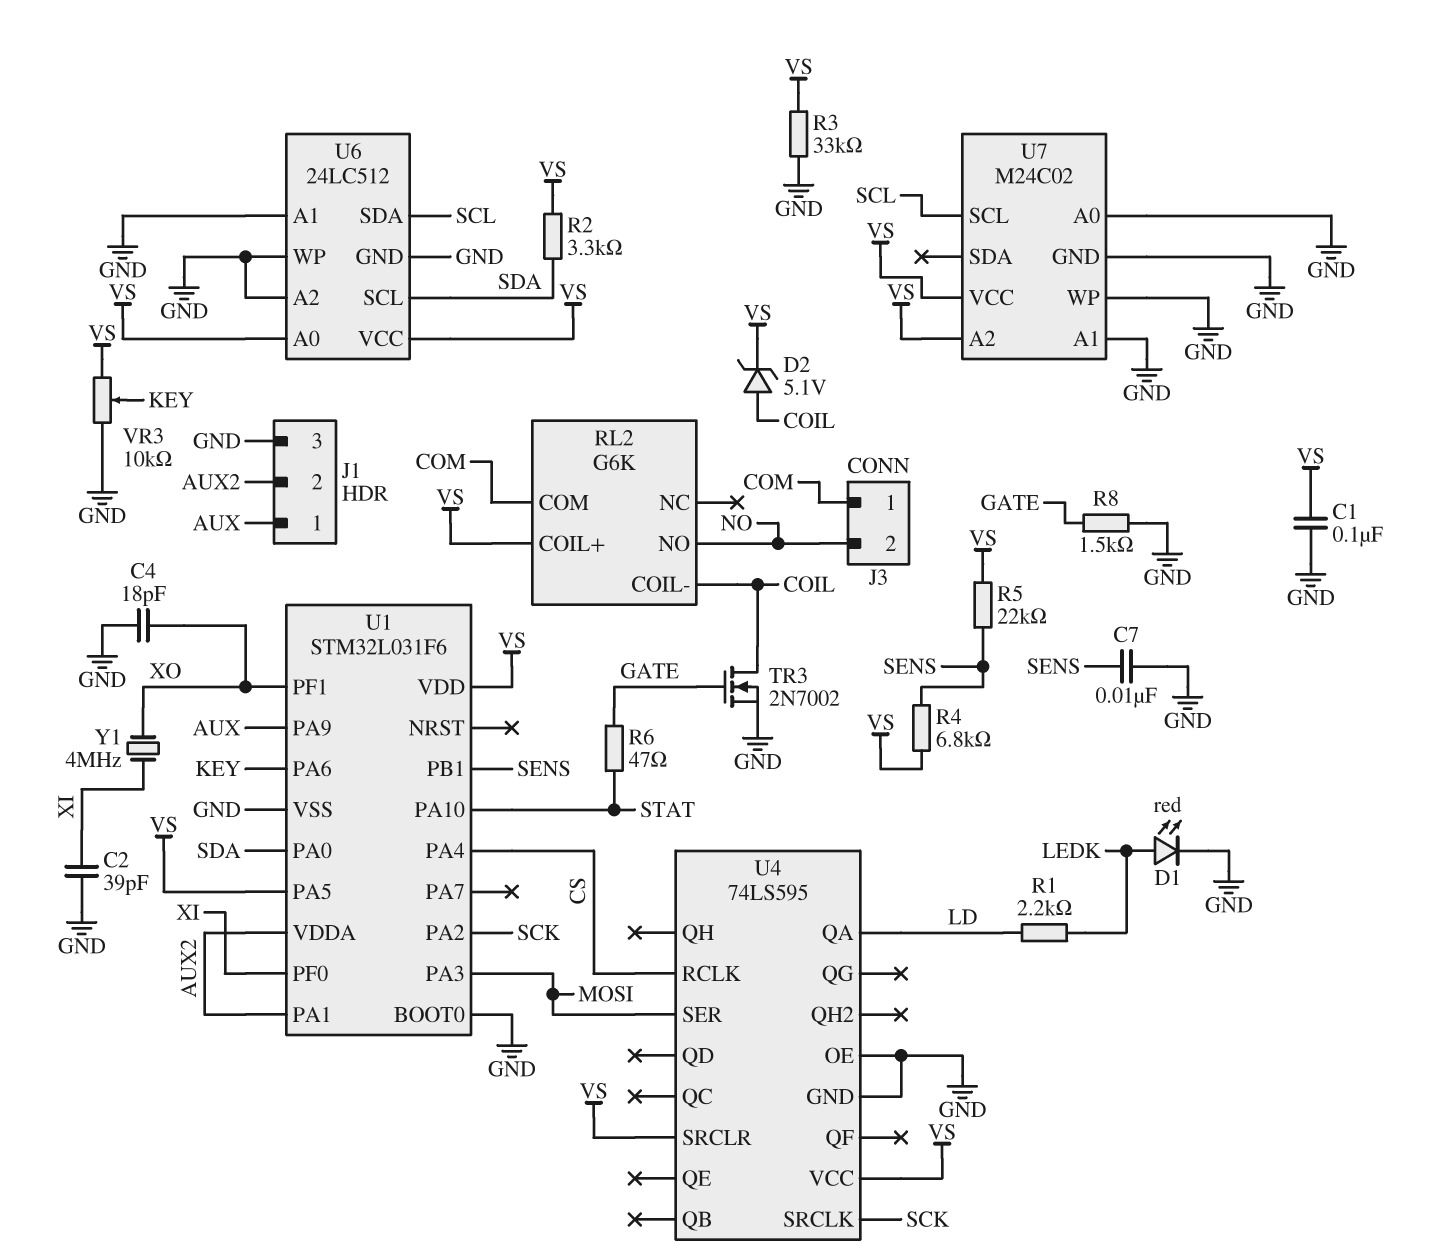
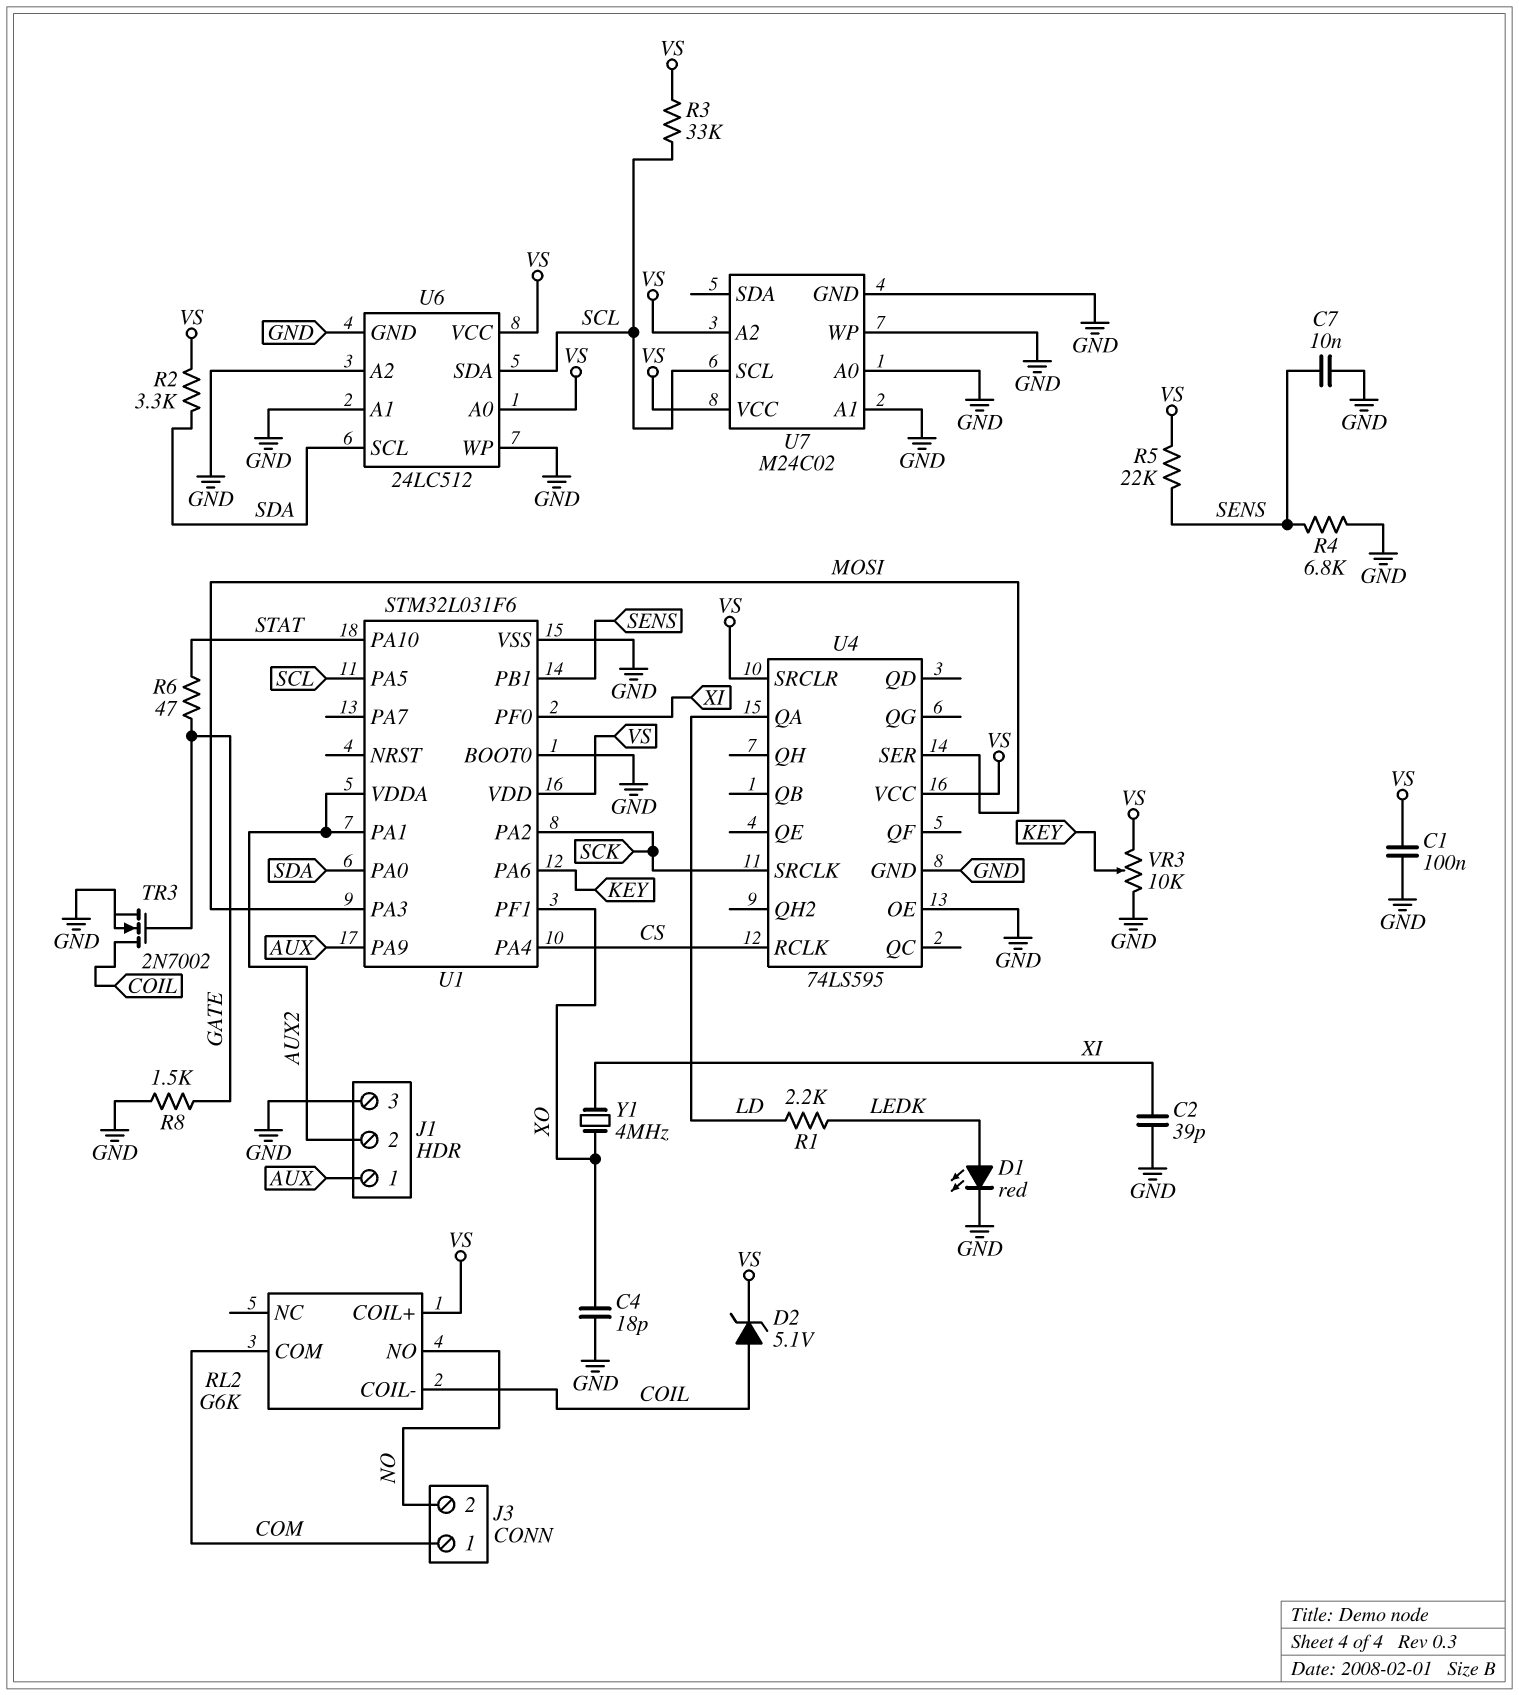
R3: 33k (GND, VS) -> 33k (SCL, VS)
R4: 6.8k (SENS, VS) -> 6.8k (GND, SENS)
U1 pin PA5: VS -> SCL

